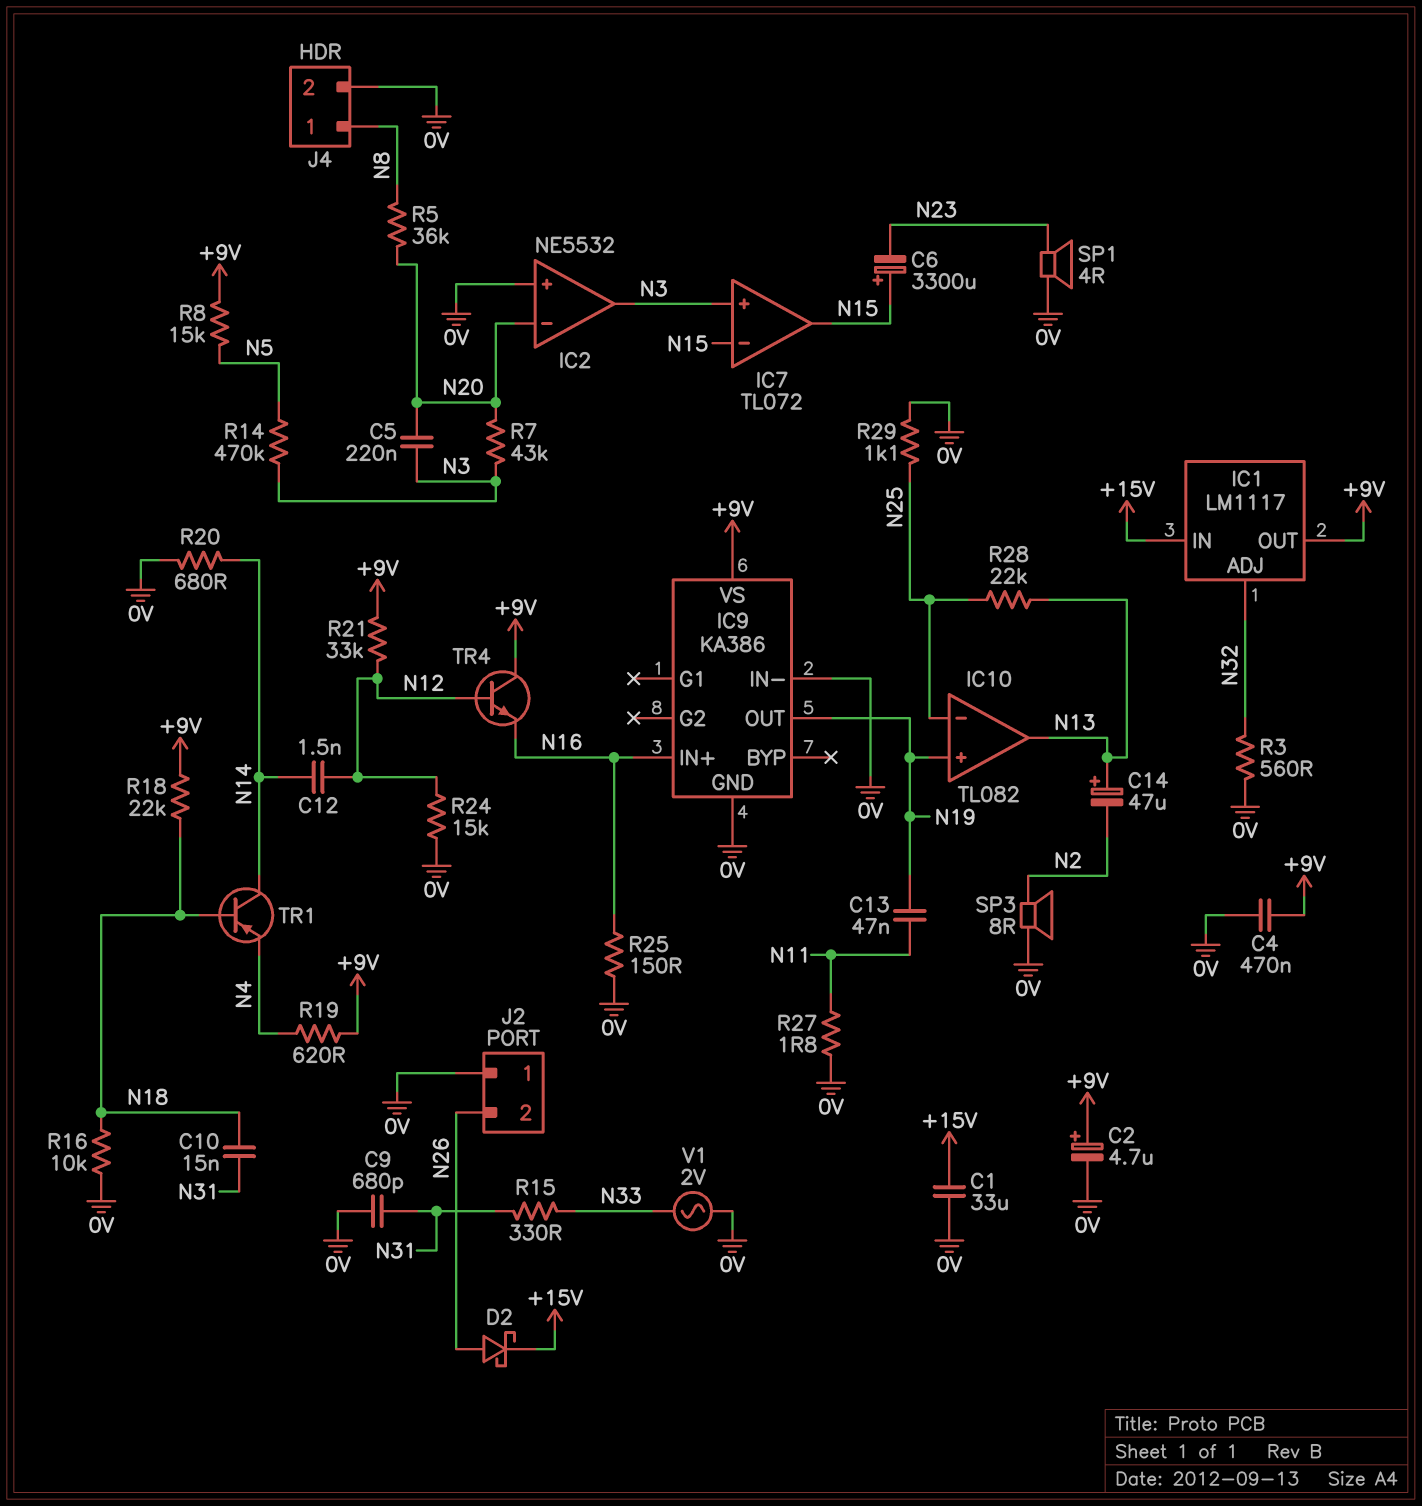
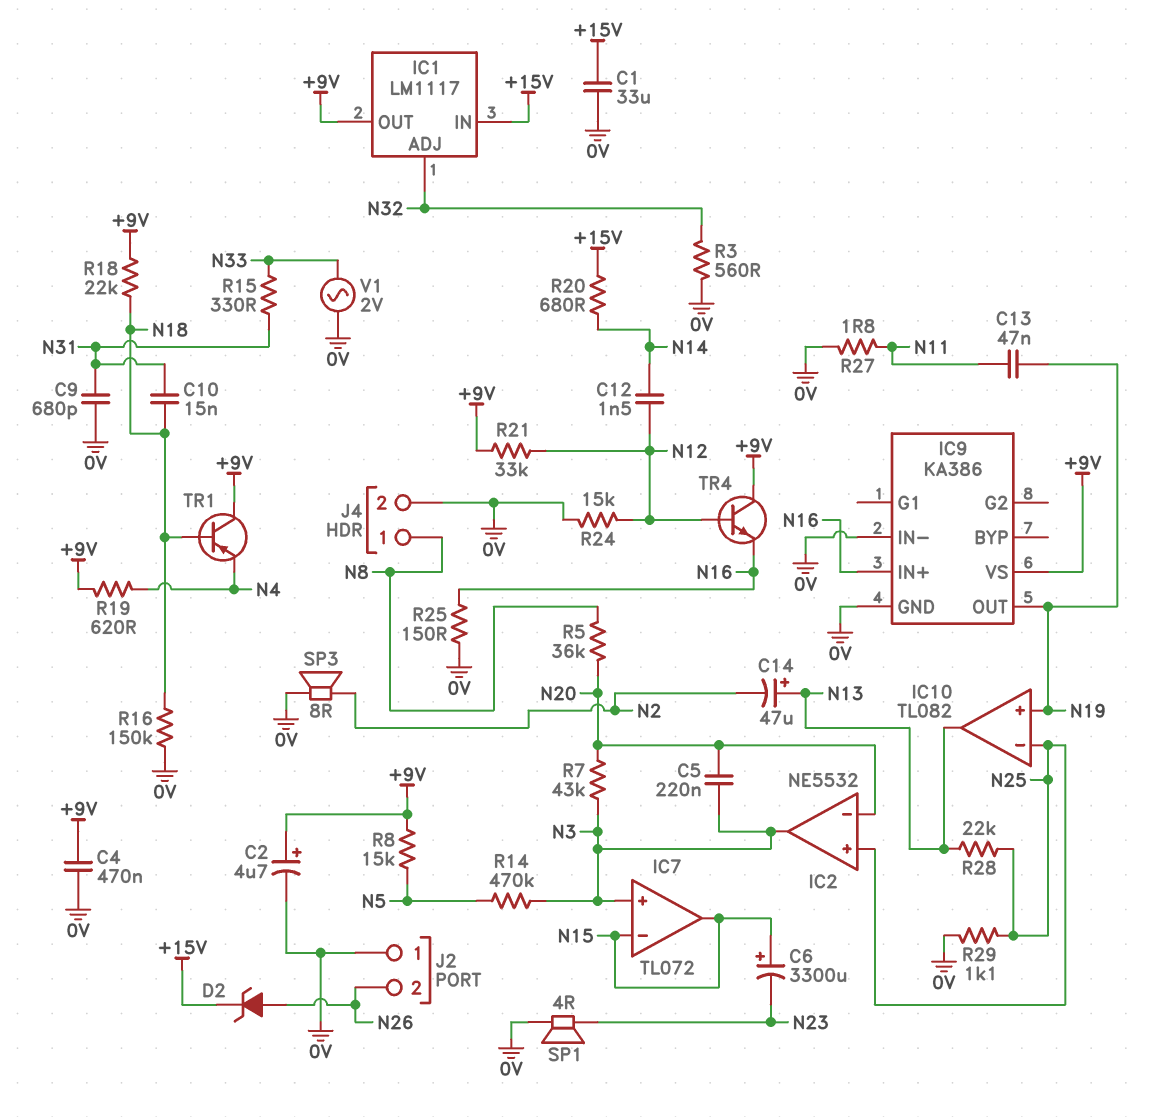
D2: schottky (A N26, K +15V) -> zener (A N26, K +15V)
IC2 pin in+: 0V -> N25
R16: 10k (0V, N18) -> 150k (0V, N18)
R20: 680 (0V, N14) -> 680 (+15V, N14)
TR1: PNP (B N18, C N14, E N4) -> PNP (B N18, C +9V, E N4)

